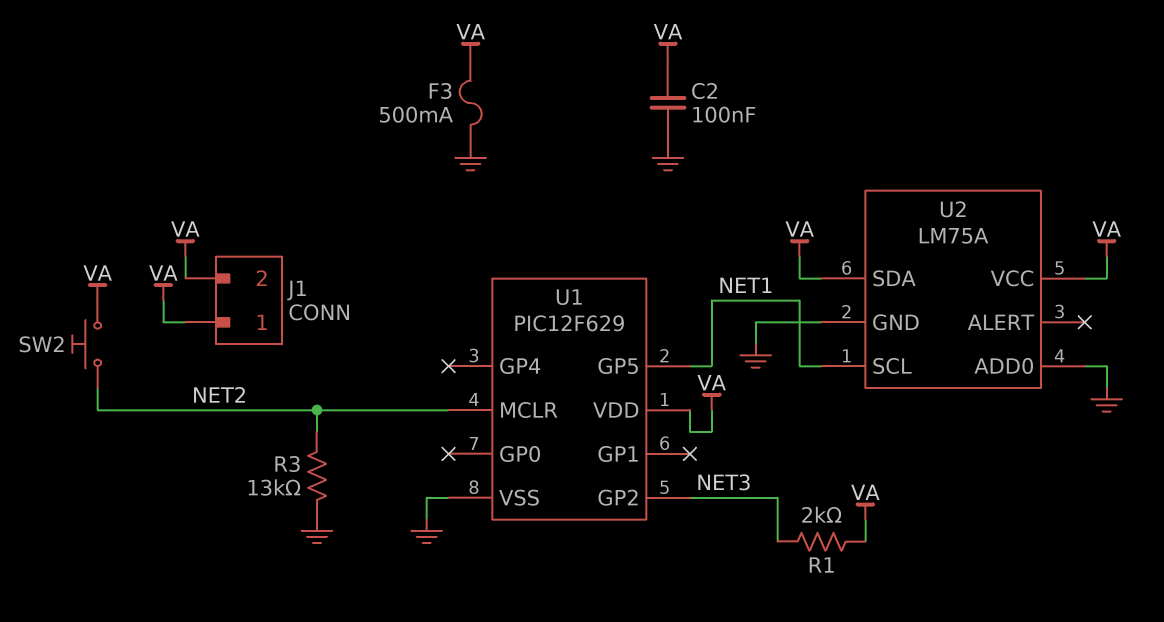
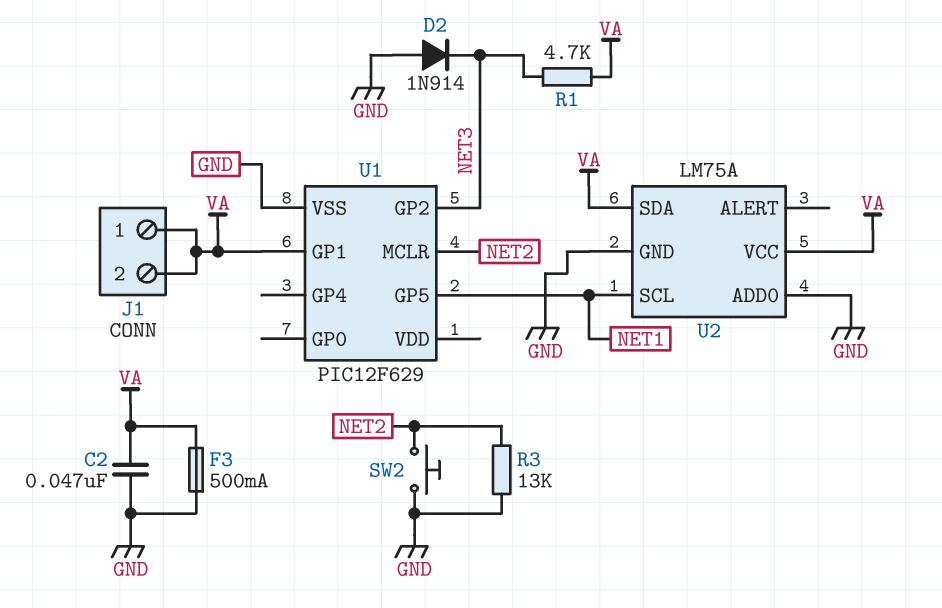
C2: 100nF (GND, VA) -> 47nF (GND, VA)
D2: none -> diode 1N914 (A GND, K NET3)
R1: 2k (NET3, VA) -> 4.7k (NET3, VA)
SW2: button (NET2, VA) -> button (GND, NET2)
U1 pin GP1: none -> VA
U1 pin VDD: VA -> none

